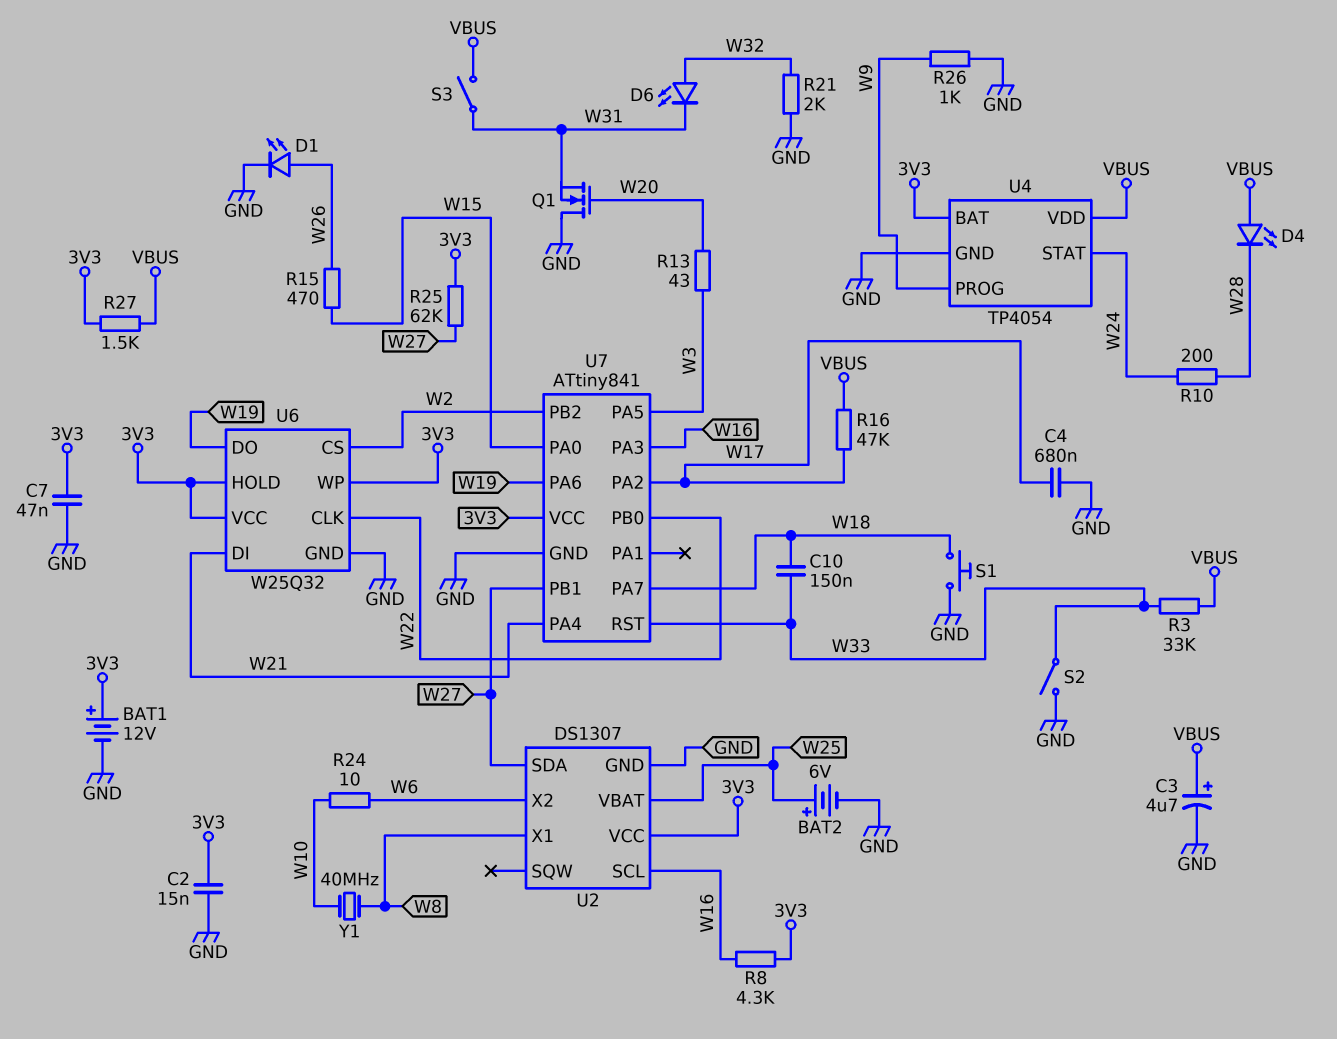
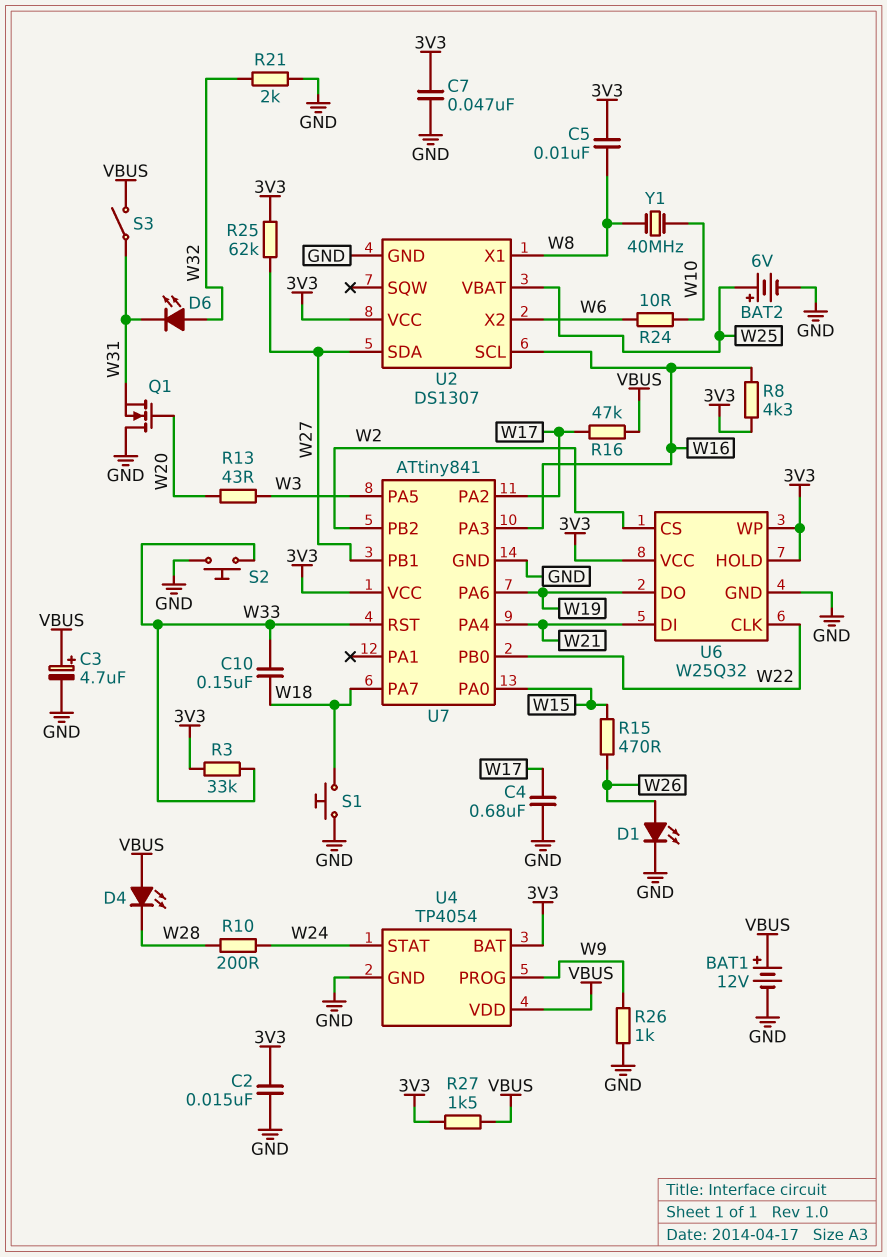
BAT1: 12V (plus 3V3, minus GND) -> 12V (plus VBUS, minus GND)
C5: none -> 10nF (3V3, W8)
R3: 33k (VBUS, W33) -> 33k (3V3, W33)
S2: switch (GND, W33) -> button (GND, W33)

